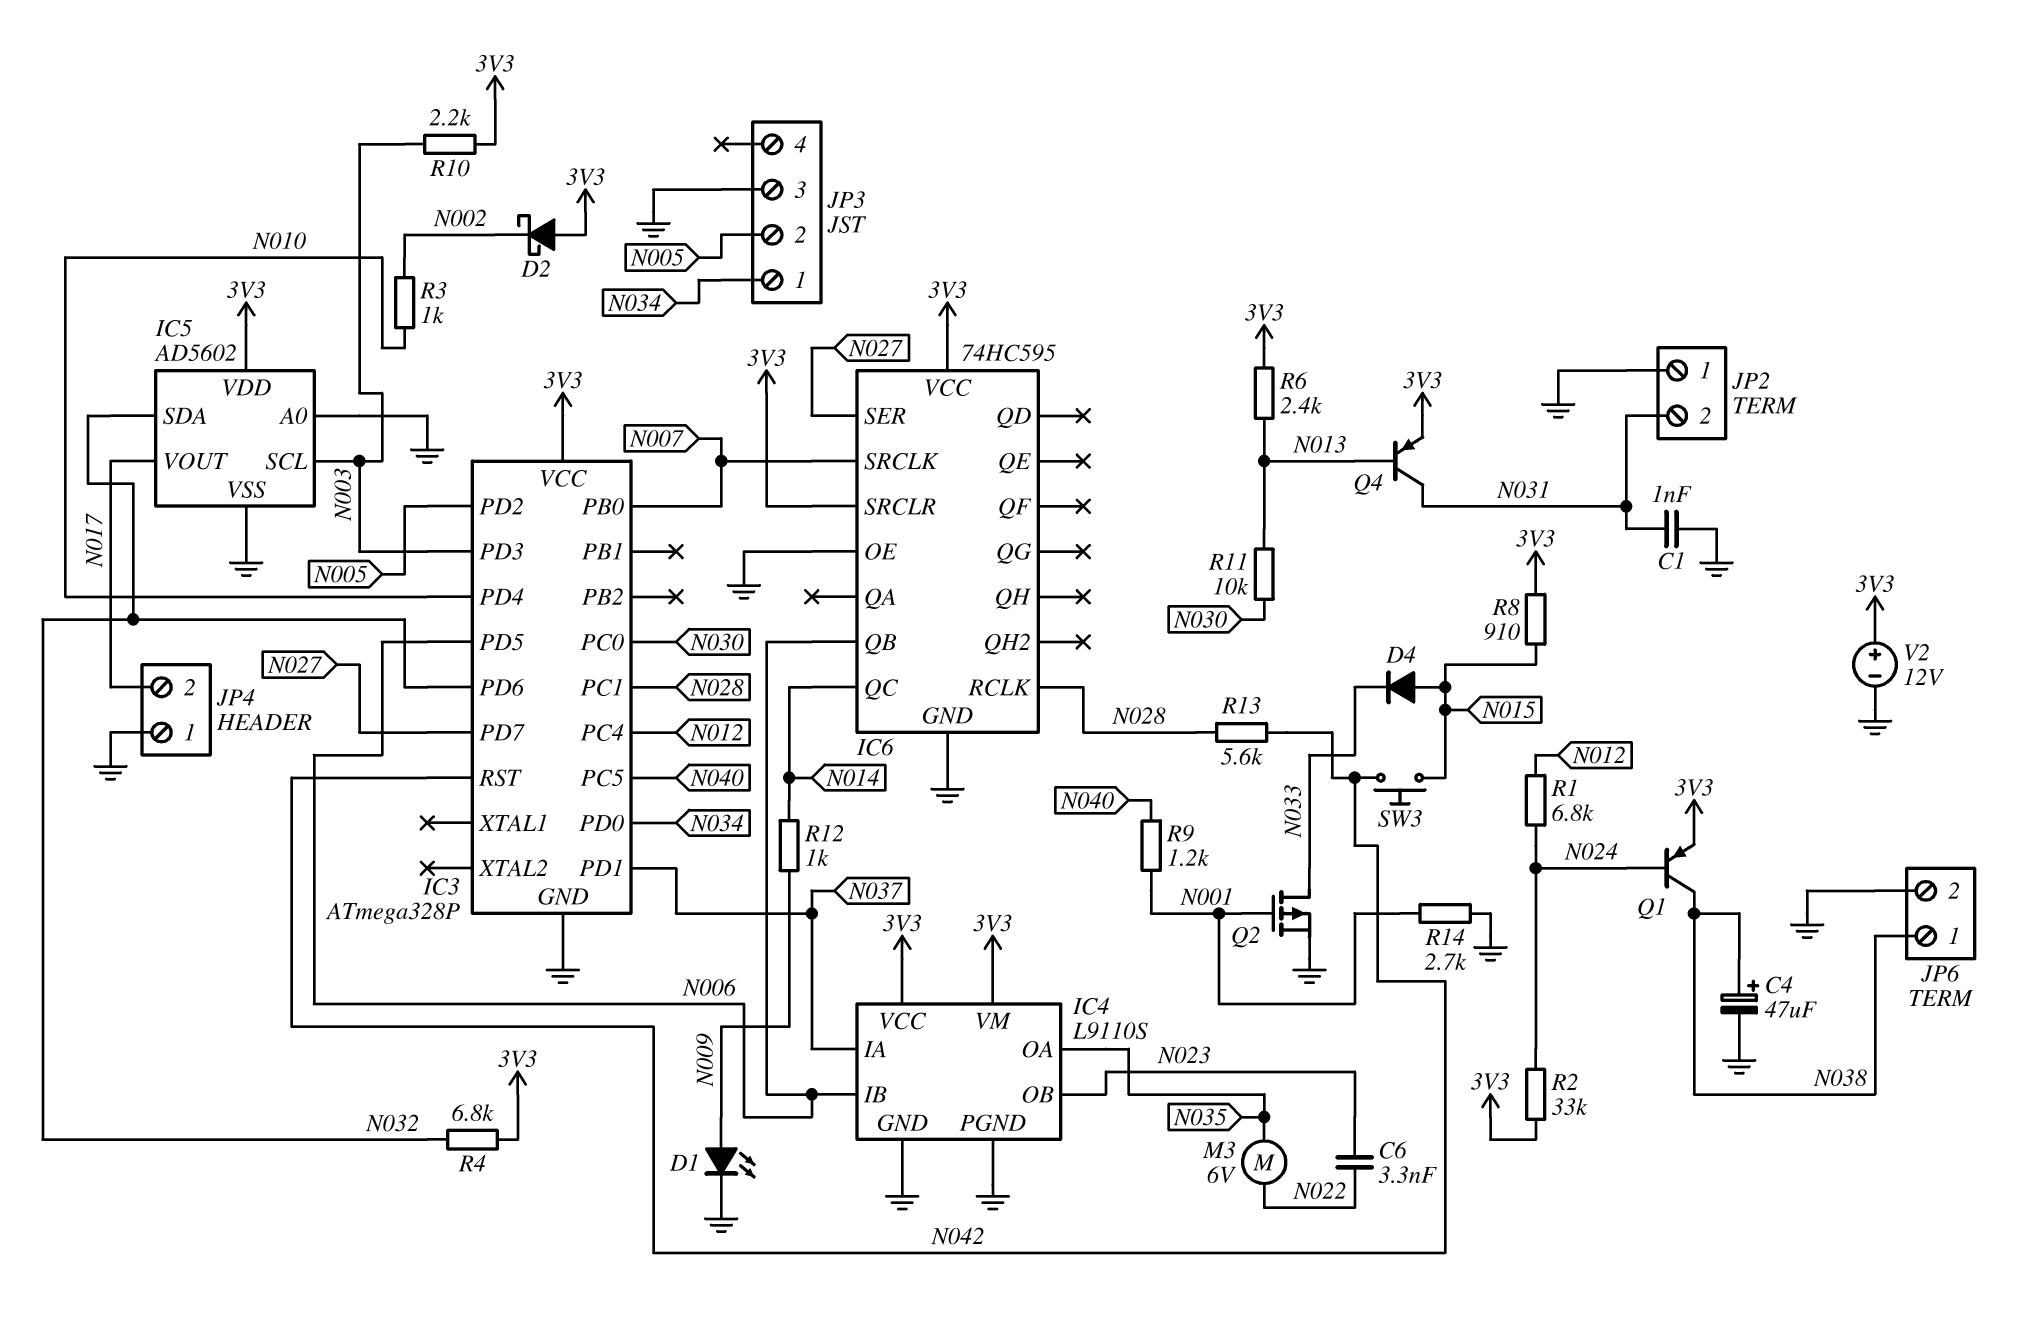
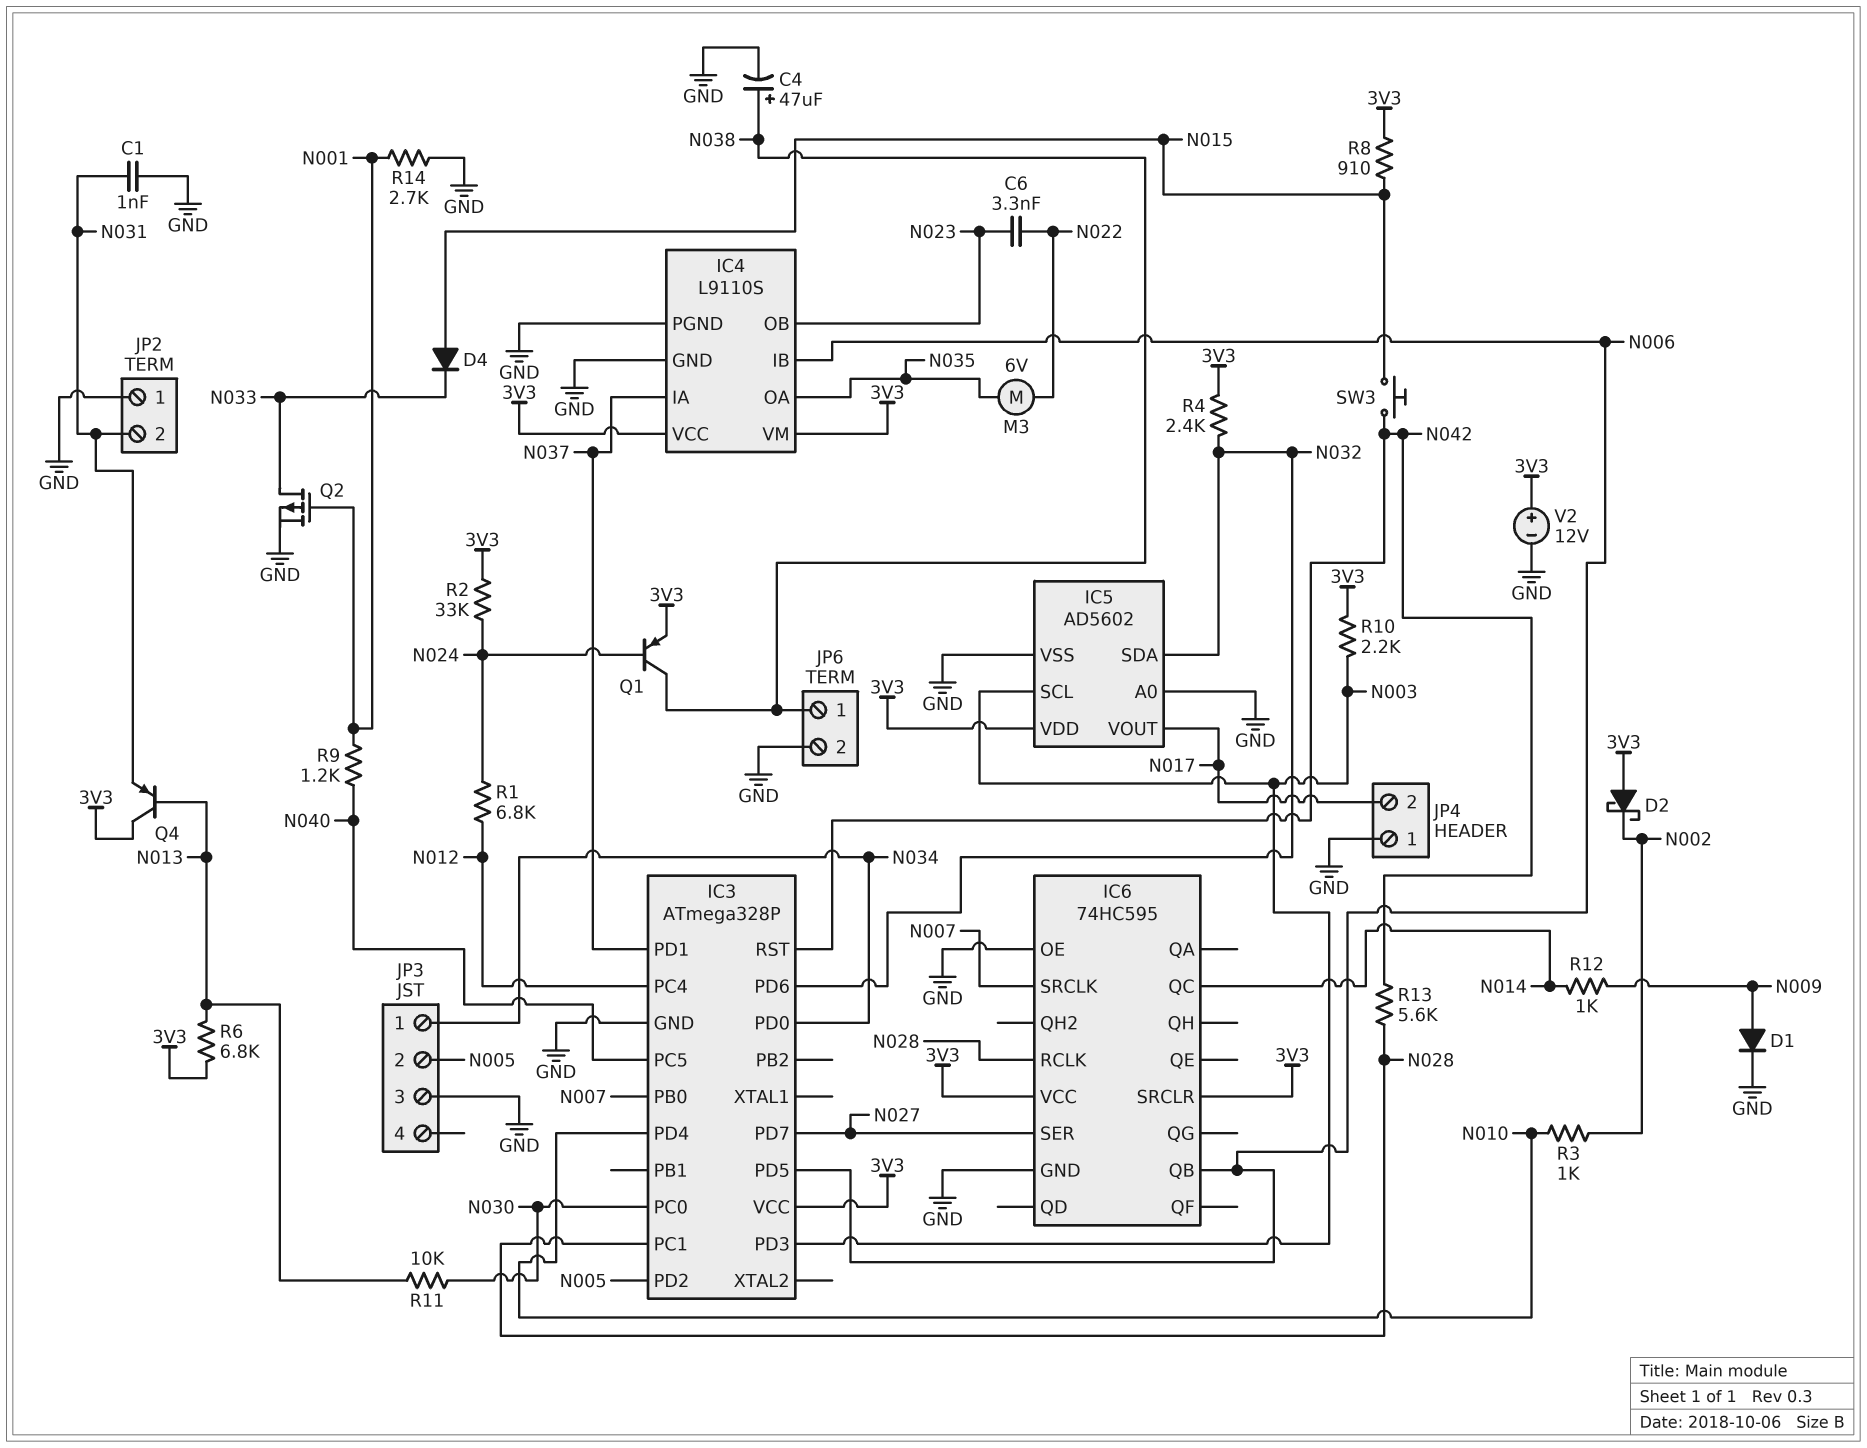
D1: LED (A N009, K GND) -> diode (A N009, K GND)
Q4: PNP (B N013, C N031, E 3V3) -> PNP (B N013, C 3V3, E N031)
R4: 6.8k (3V3, N032) -> 2.4k (3V3, N032)
R6: 2.4k (3V3, N013) -> 6.8k (3V3, N013)

